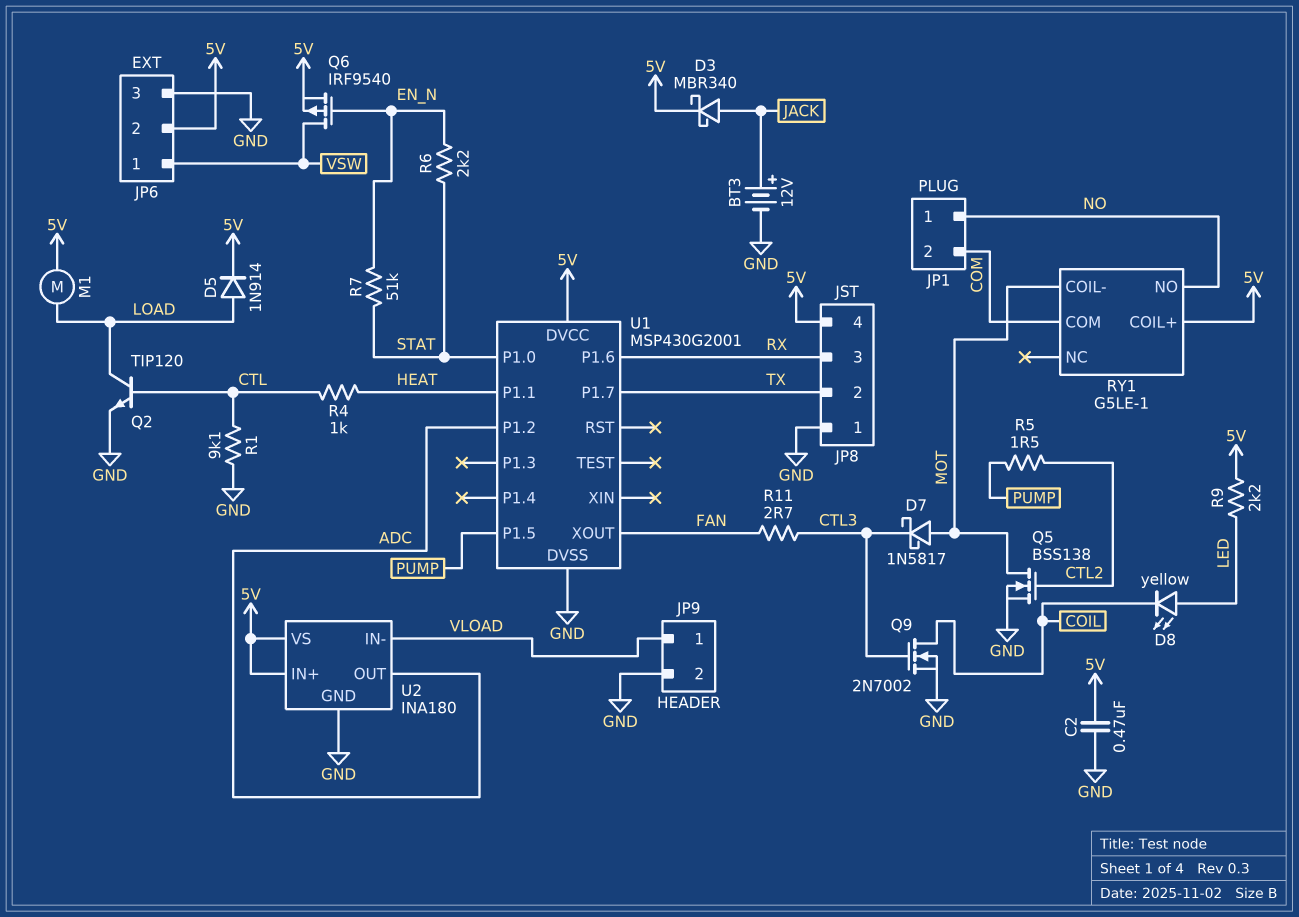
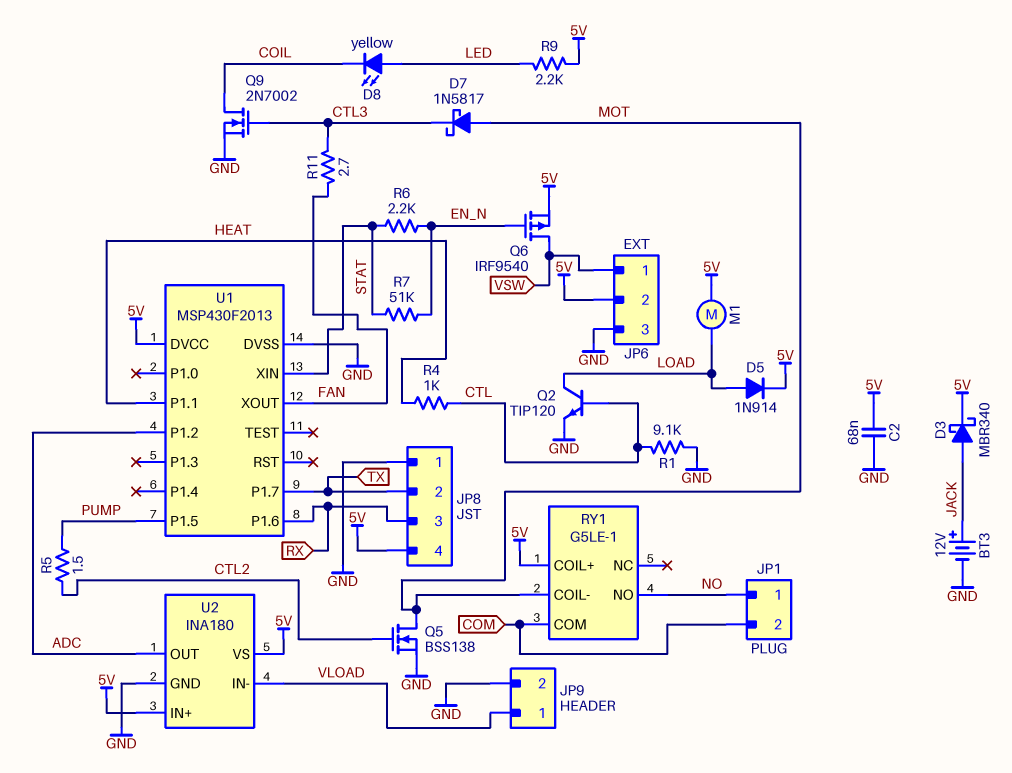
C2: 470nF (5V, GND) -> 68nF (5V, GND)
U1: MSP430G2001 -> MSP430F2013
U1 pin P1.0: STAT -> none
U1 pin XIN: none -> STAT

